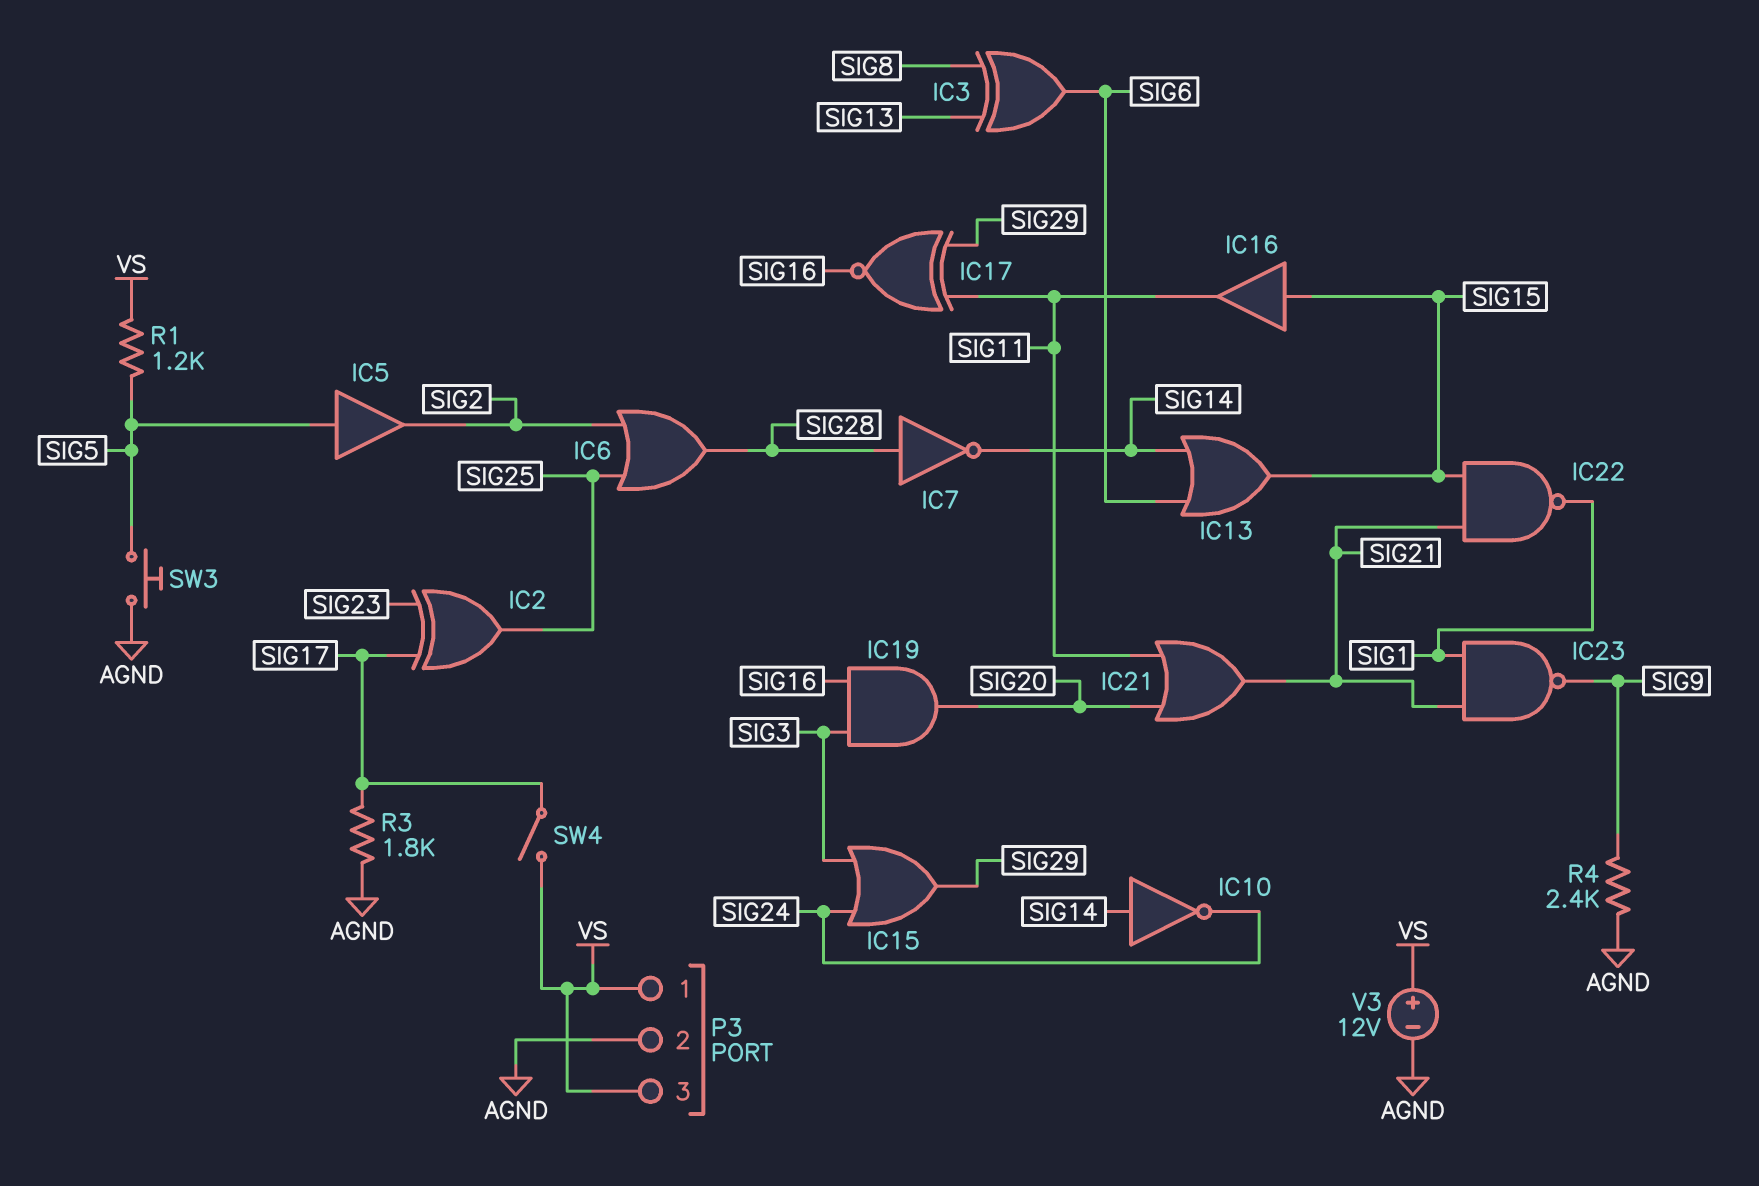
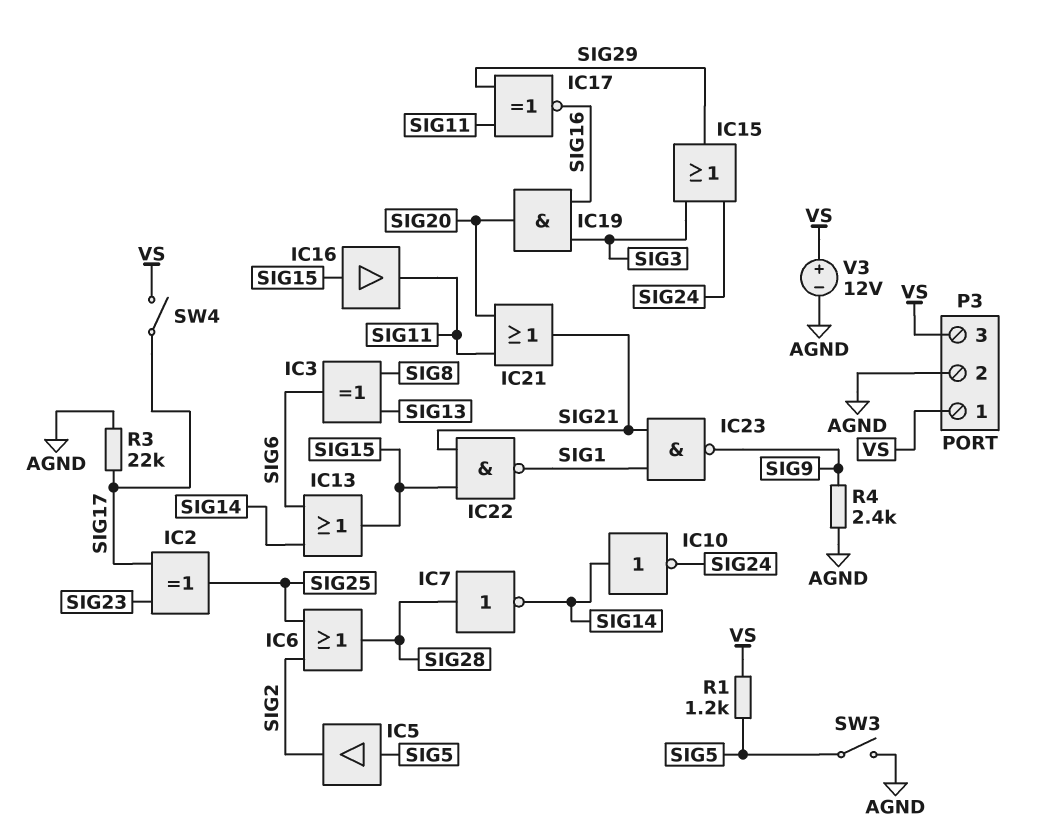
R3: 1.8k (AGND, SIG17) -> 22k (AGND, SIG17)
SW3: button (AGND, SIG5) -> switch (AGND, SIG5)

